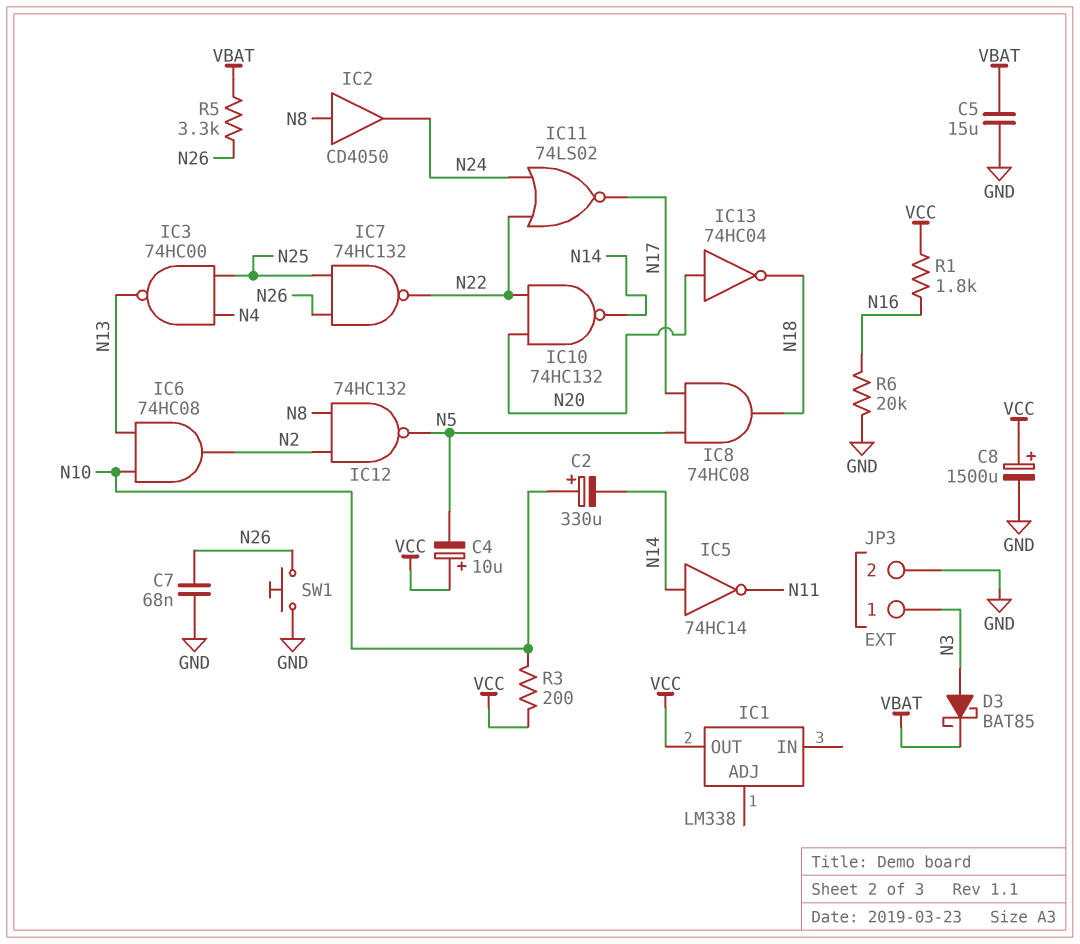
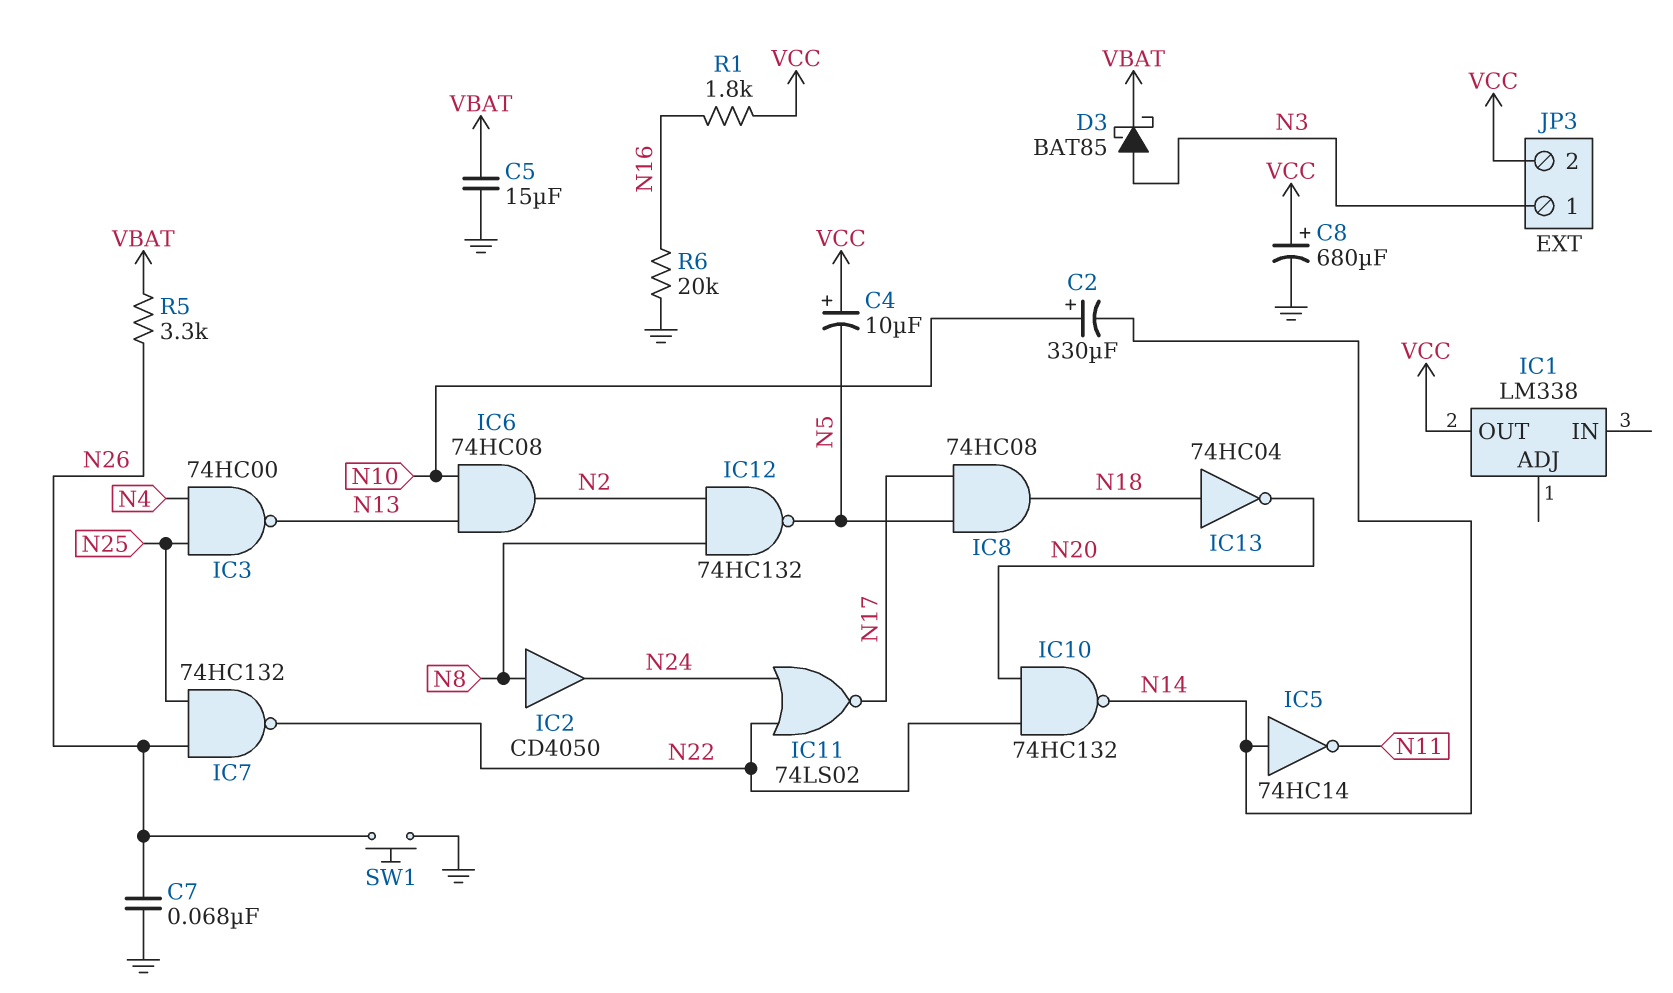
C8: 1500uF (plus VCC, minus GND) -> 680uF (plus VCC, minus GND)
IC13: NOT 74HC04 (in N20, out N18) -> NOT 74HC04 (in N18, out N20)
JP3 pin 2: GND -> VCC
R3: 200 (N10, VCC) -> none

